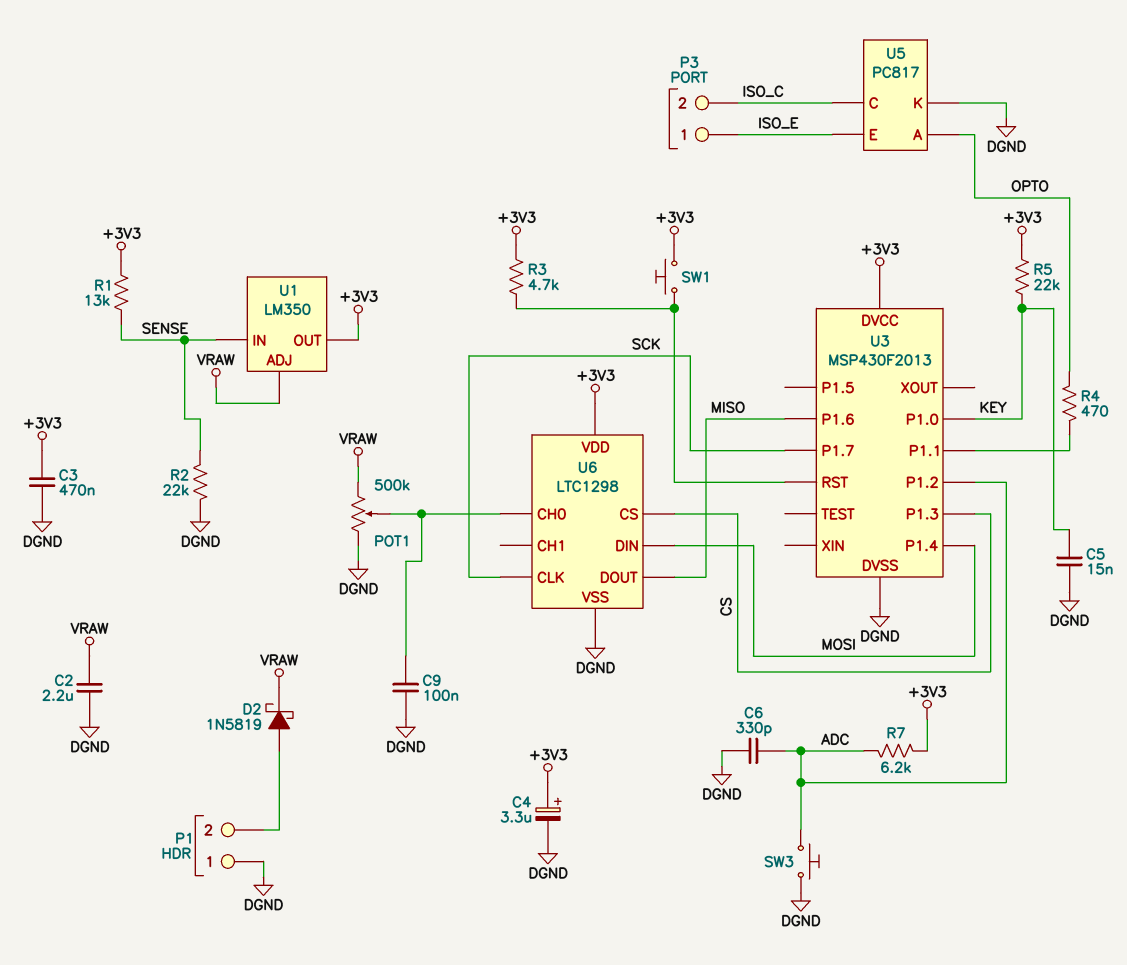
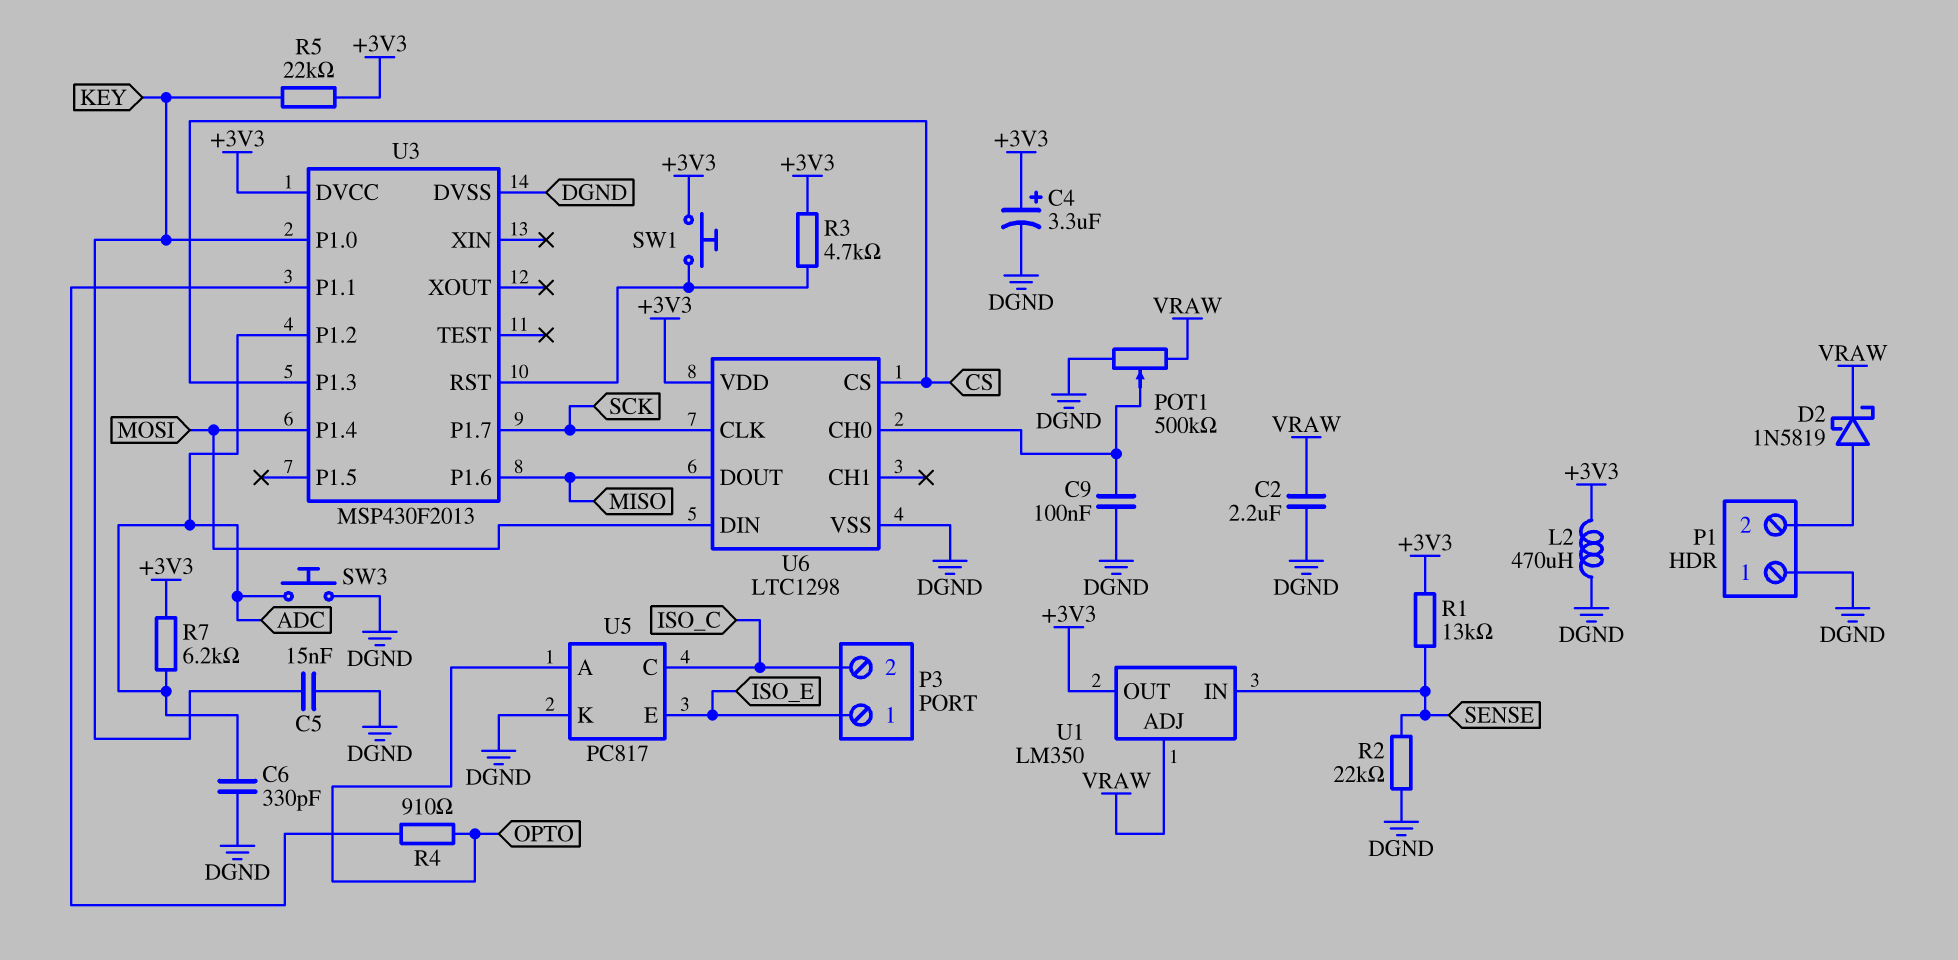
C3: 470nF (+3V3, DGND) -> none
L2: none -> 470uH (+3V3, DGND)
R4: 470 (OPTO, U3/P1.1) -> 910 (OPTO, U3/P1.1)

